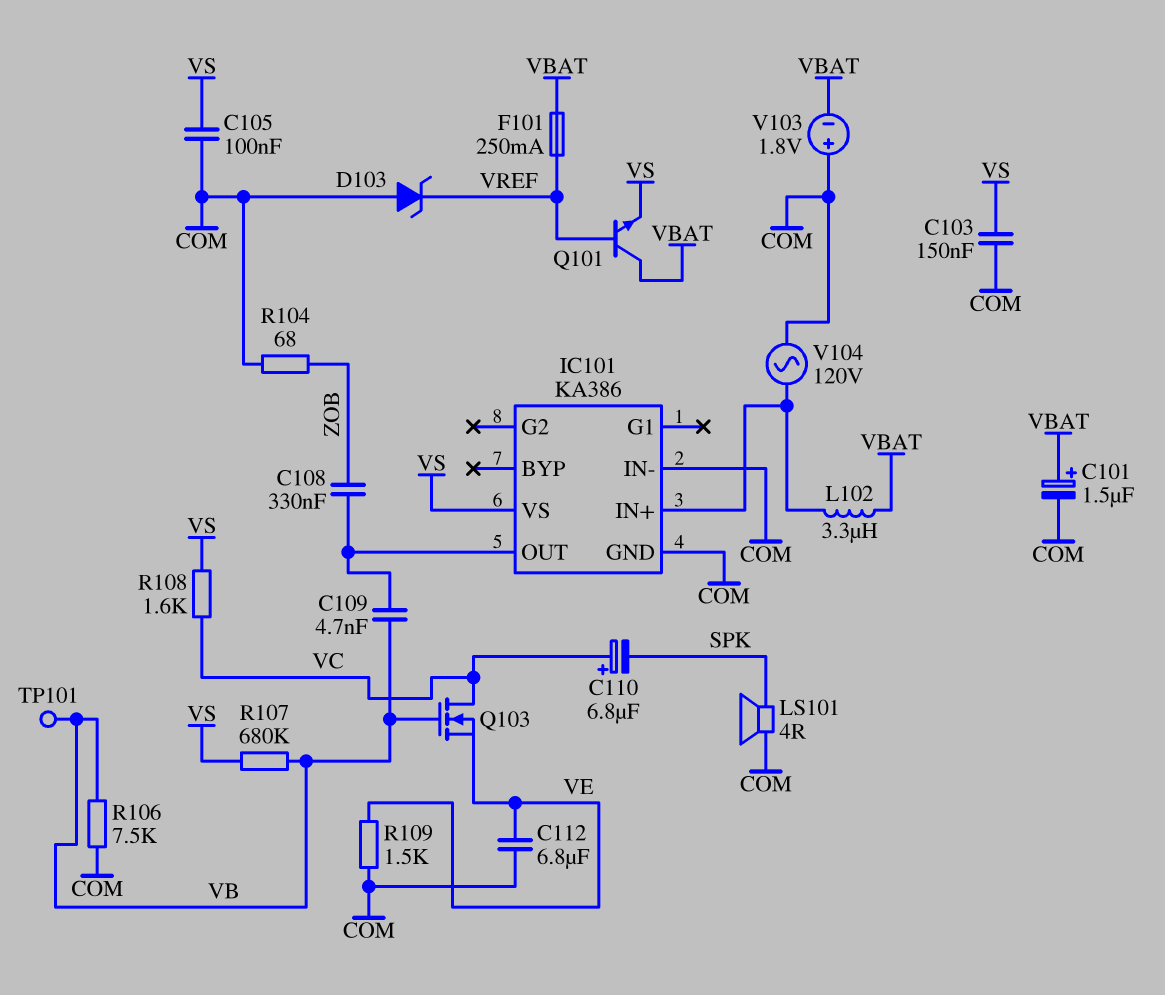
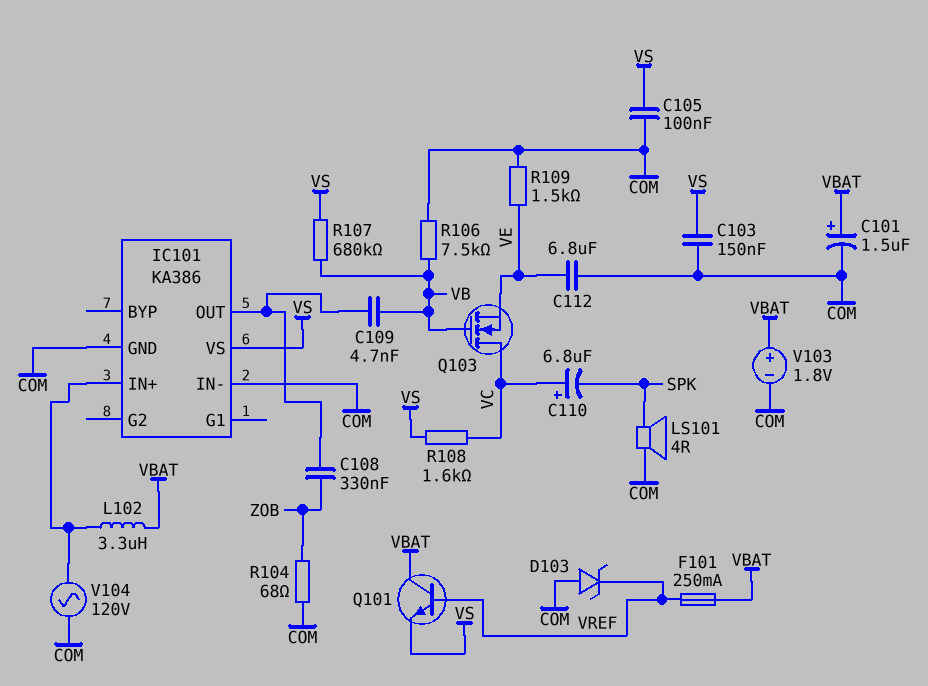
TP101: test point (VB) -> none
V103: 1.8V (plus COM, minus VBAT) -> 1.8V (plus VBAT, minus COM)

